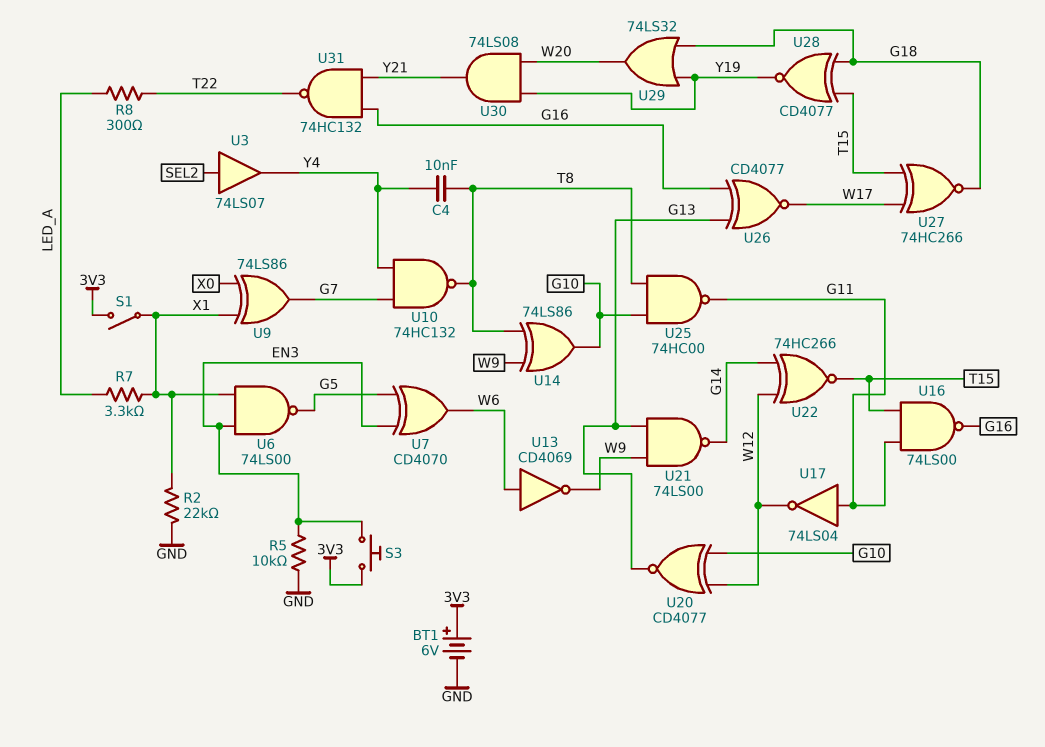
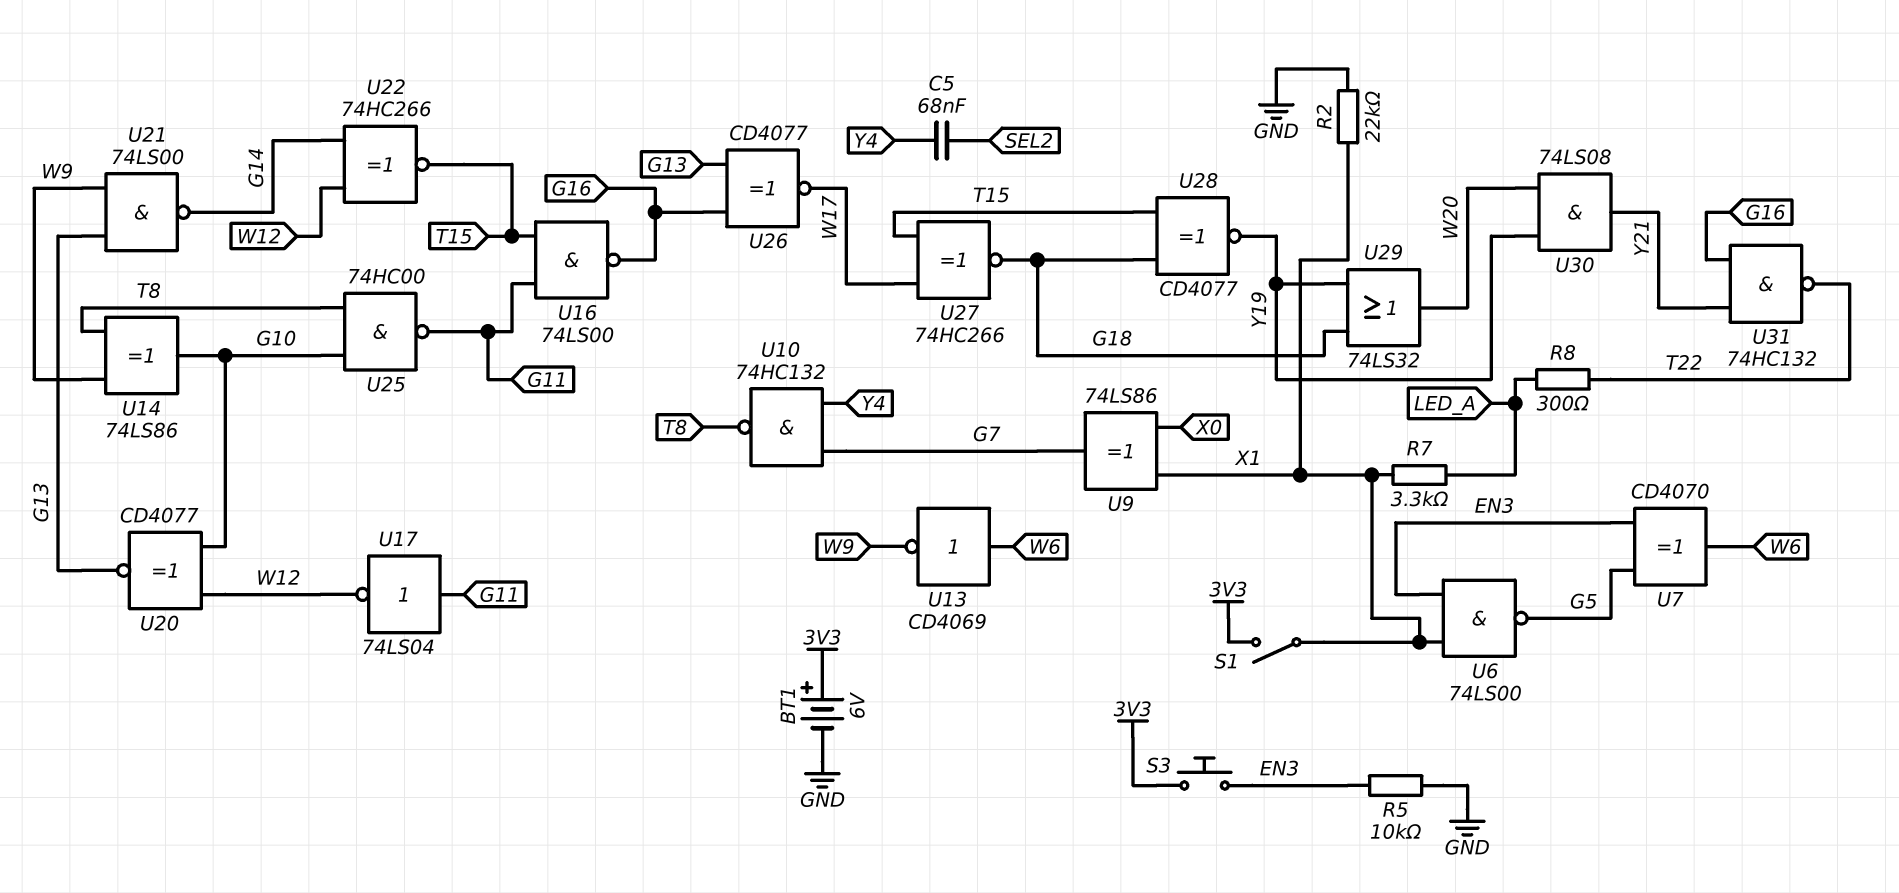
C4: 10nF (T8, Y4) -> none
C5: none -> 68nF (SEL2, Y4)
U3: buffer 74LS07 (in SEL2, out Y4) -> none

